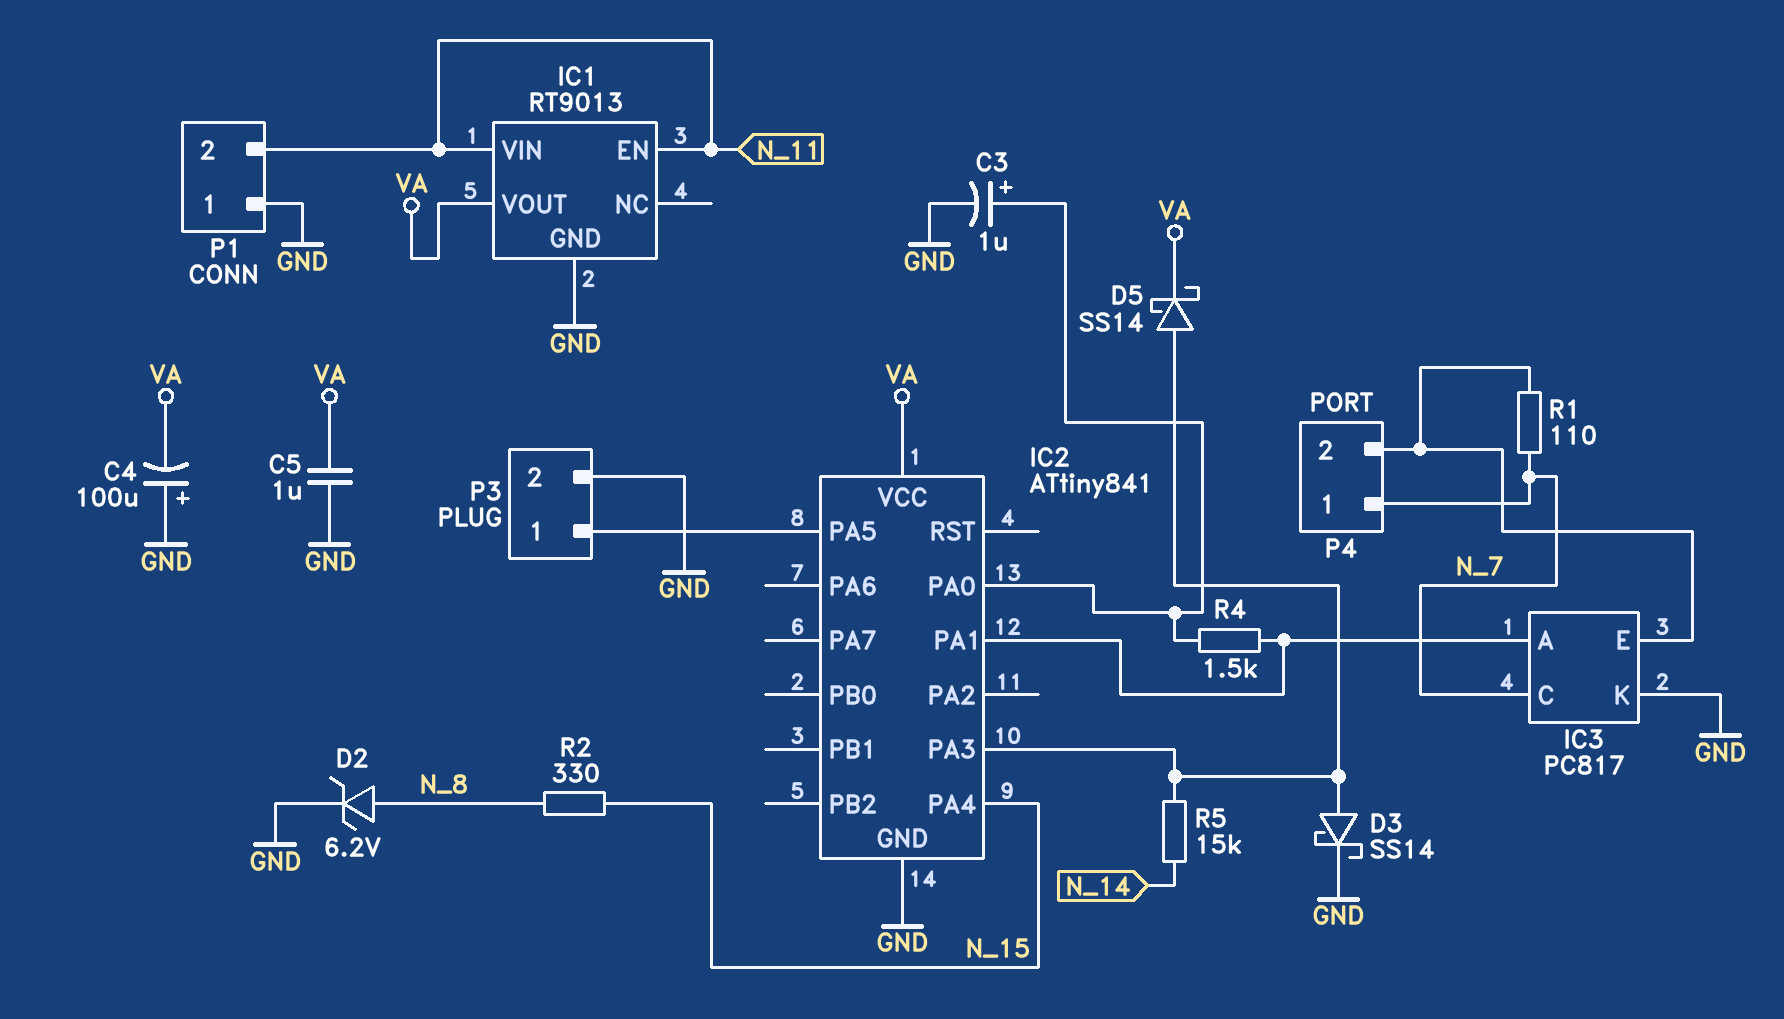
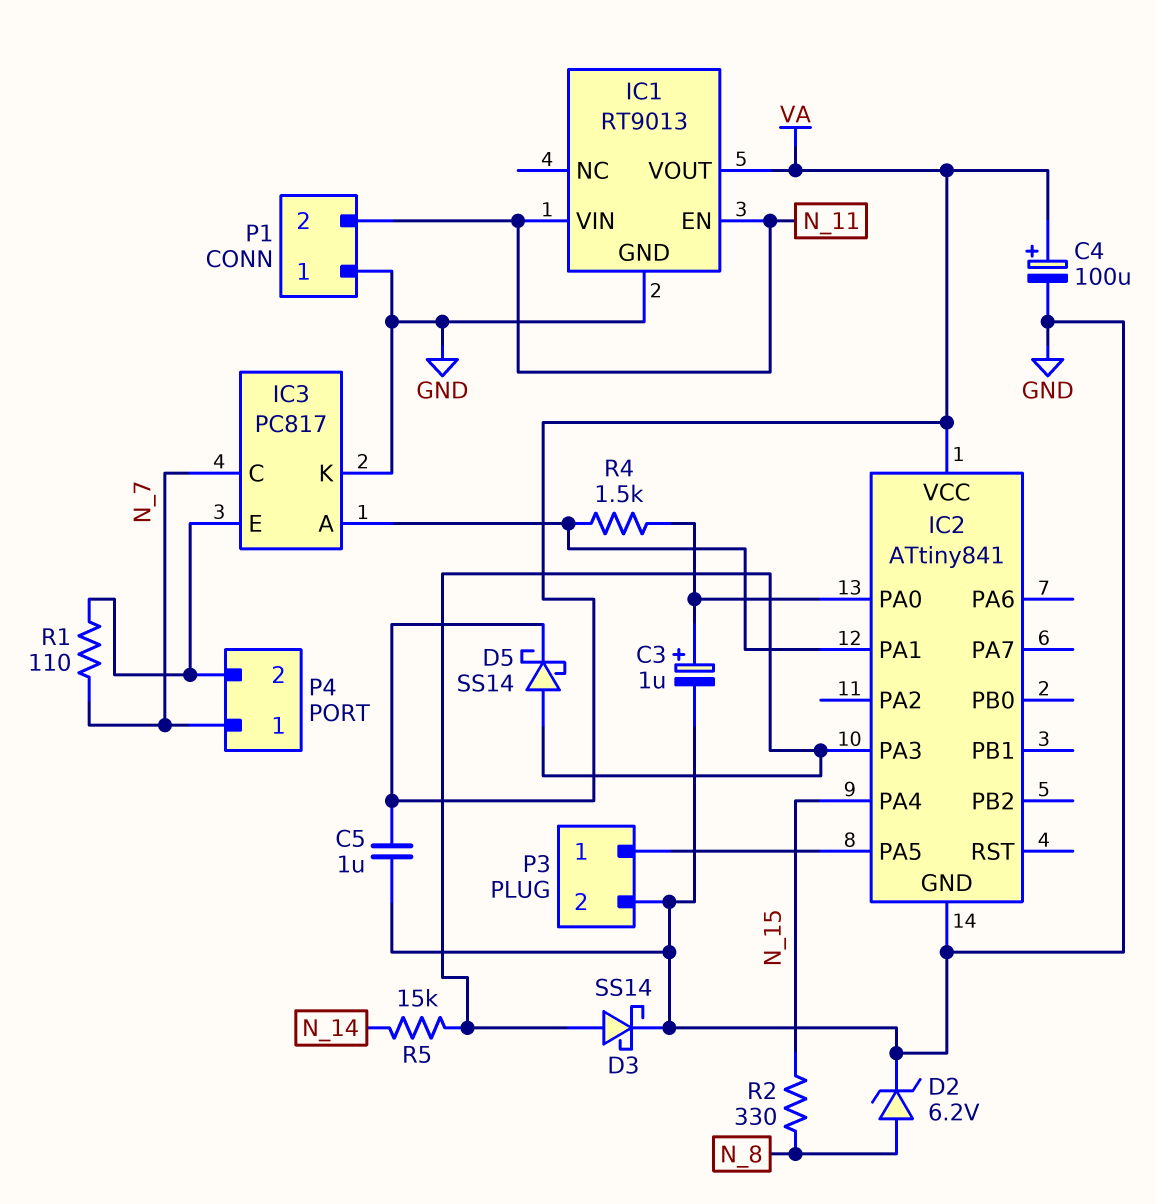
C4: 100uF (plus GND, minus VA) -> 100uF (plus VA, minus GND)

